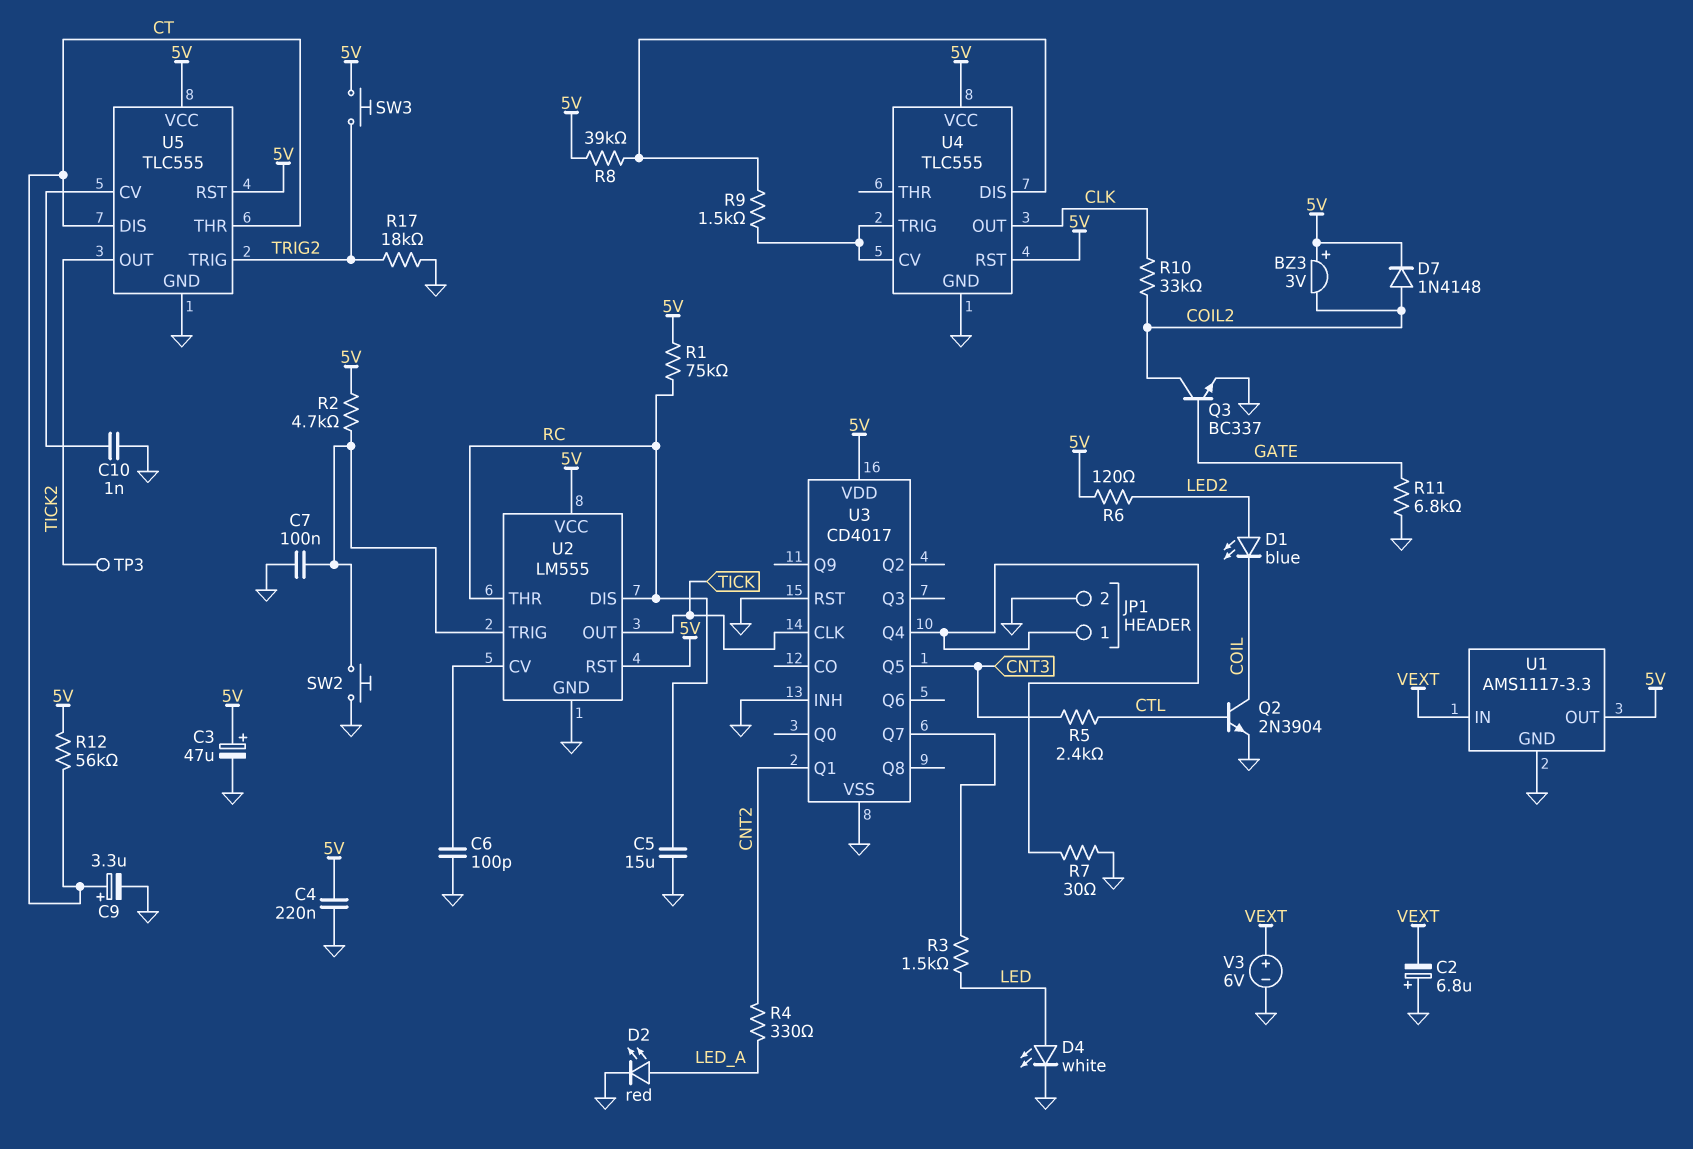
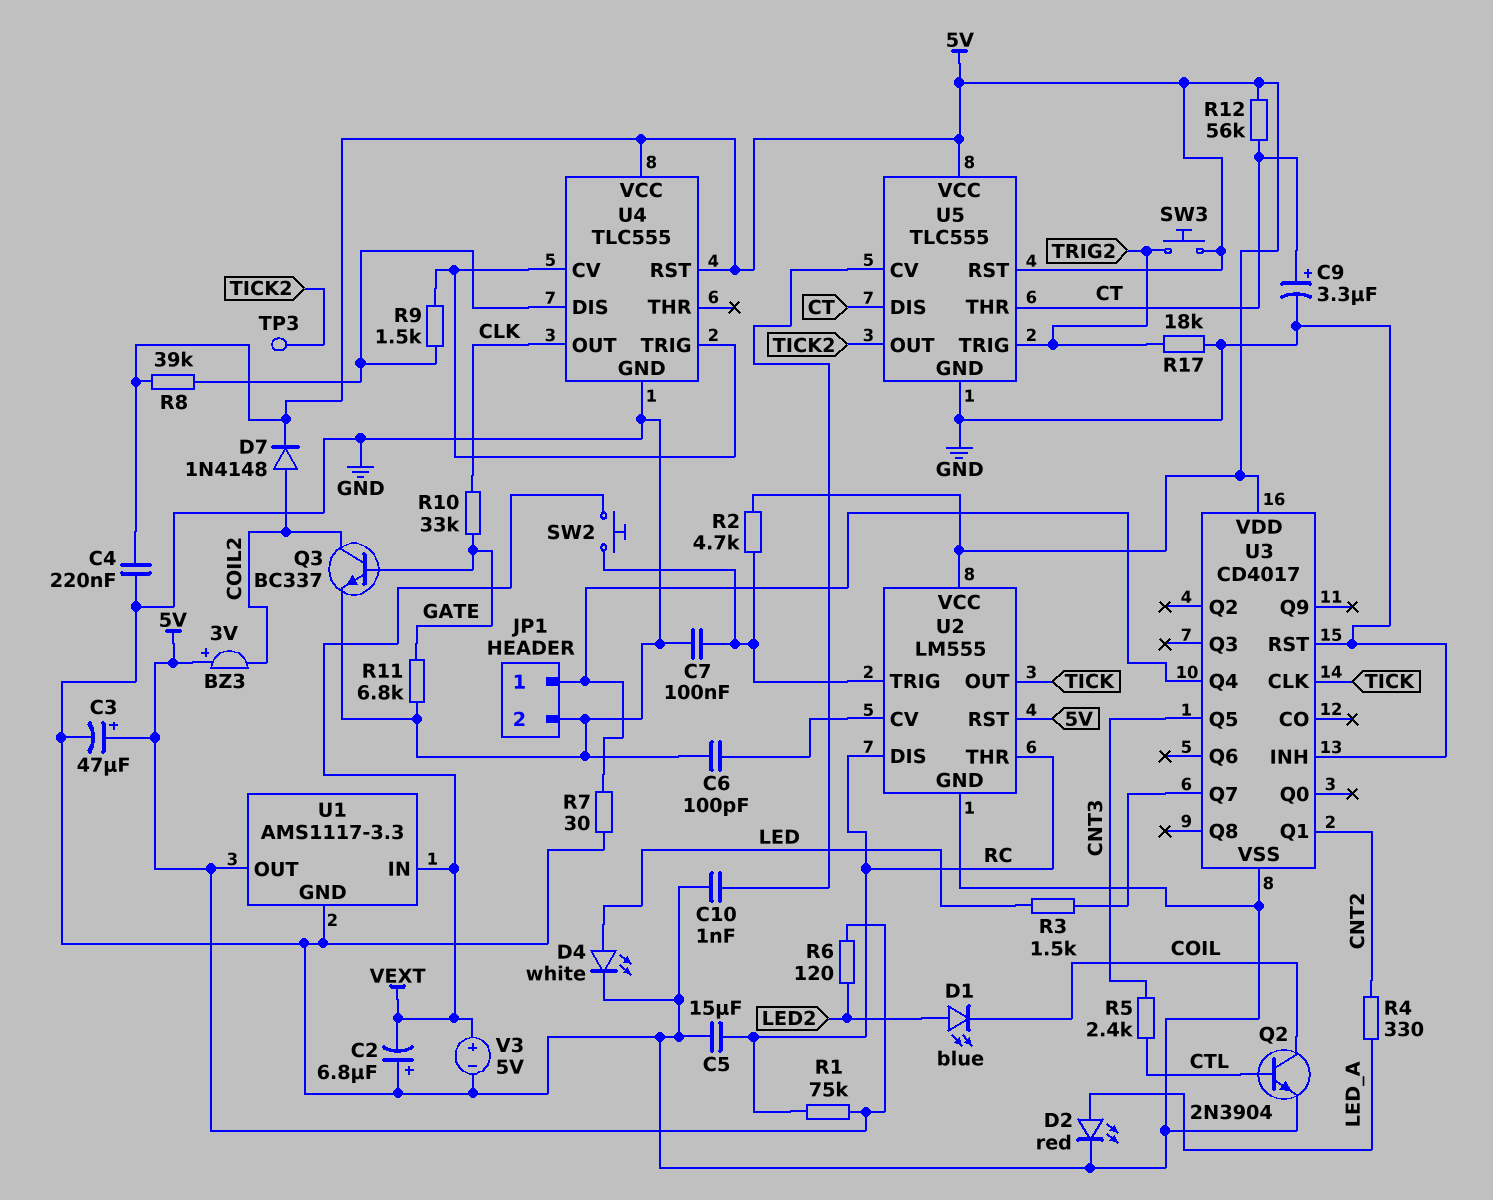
R10: 33k (CLK, COIL2) -> 33k (CLK, GATE)
SW2: button (GND, U2/TRIG) -> button (U2/TRIG, VEXT)
V3: 6V (plus VEXT, minus GND) -> 5V (plus VEXT, minus GND)

